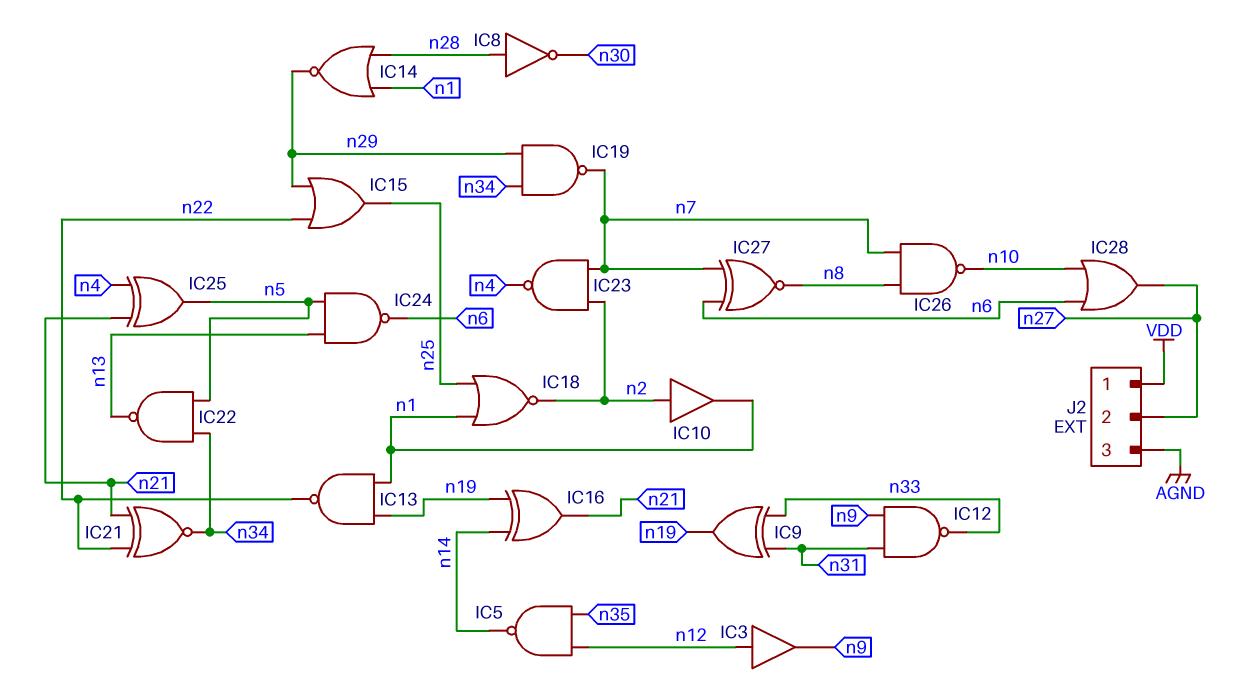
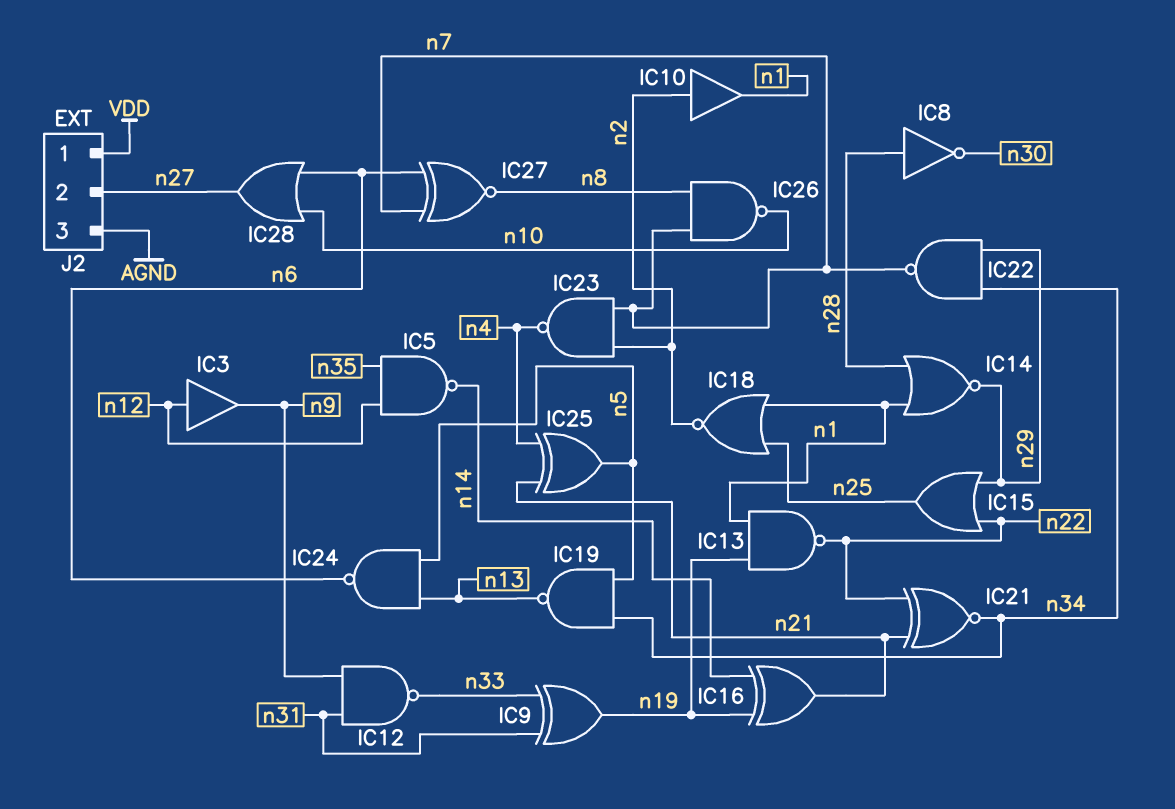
IC19: NAND (in n29, in n34, out n7) -> NAND (in n5, in n34, out n13)
IC22: NAND (in n5, in n34, out n13) -> NAND (in n29, in n34, out n7)

